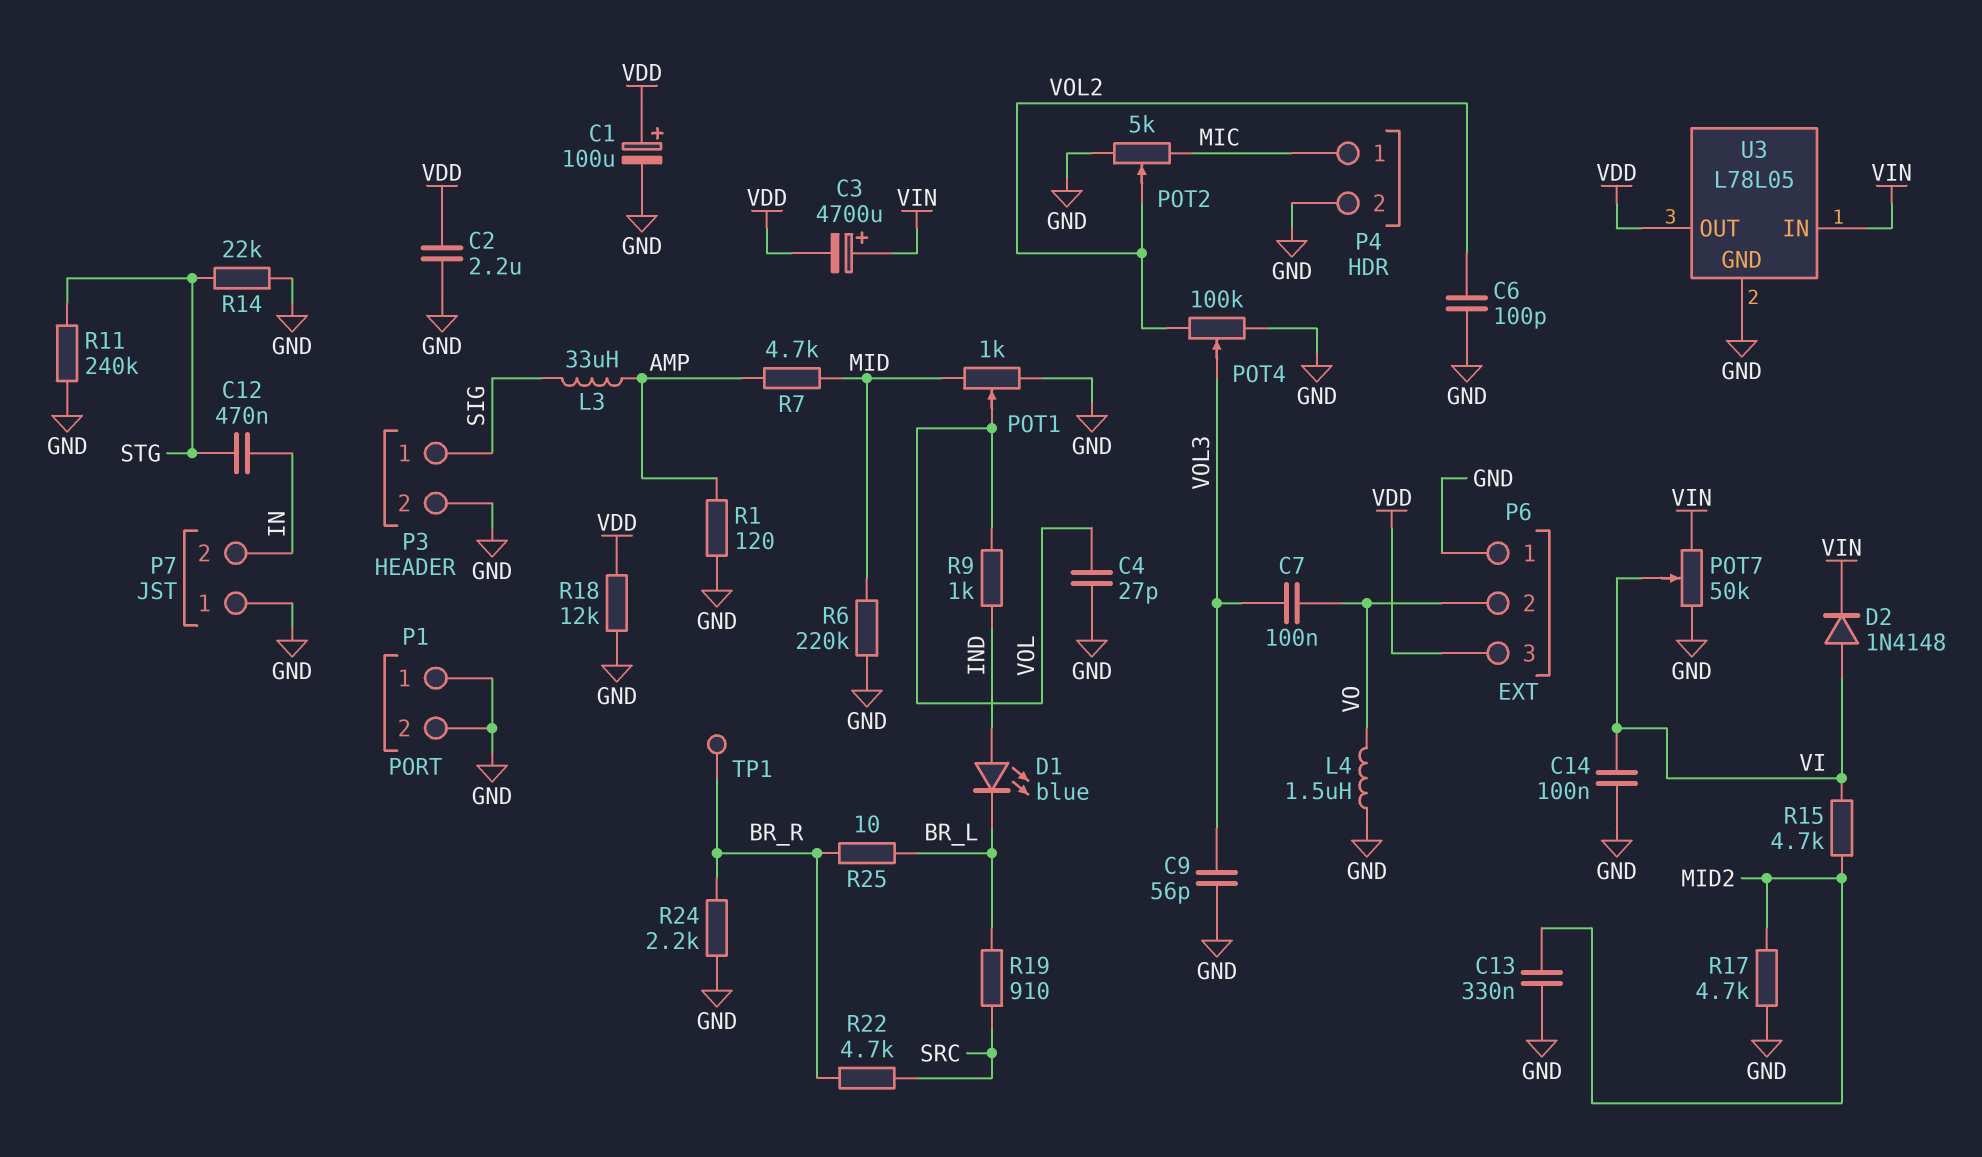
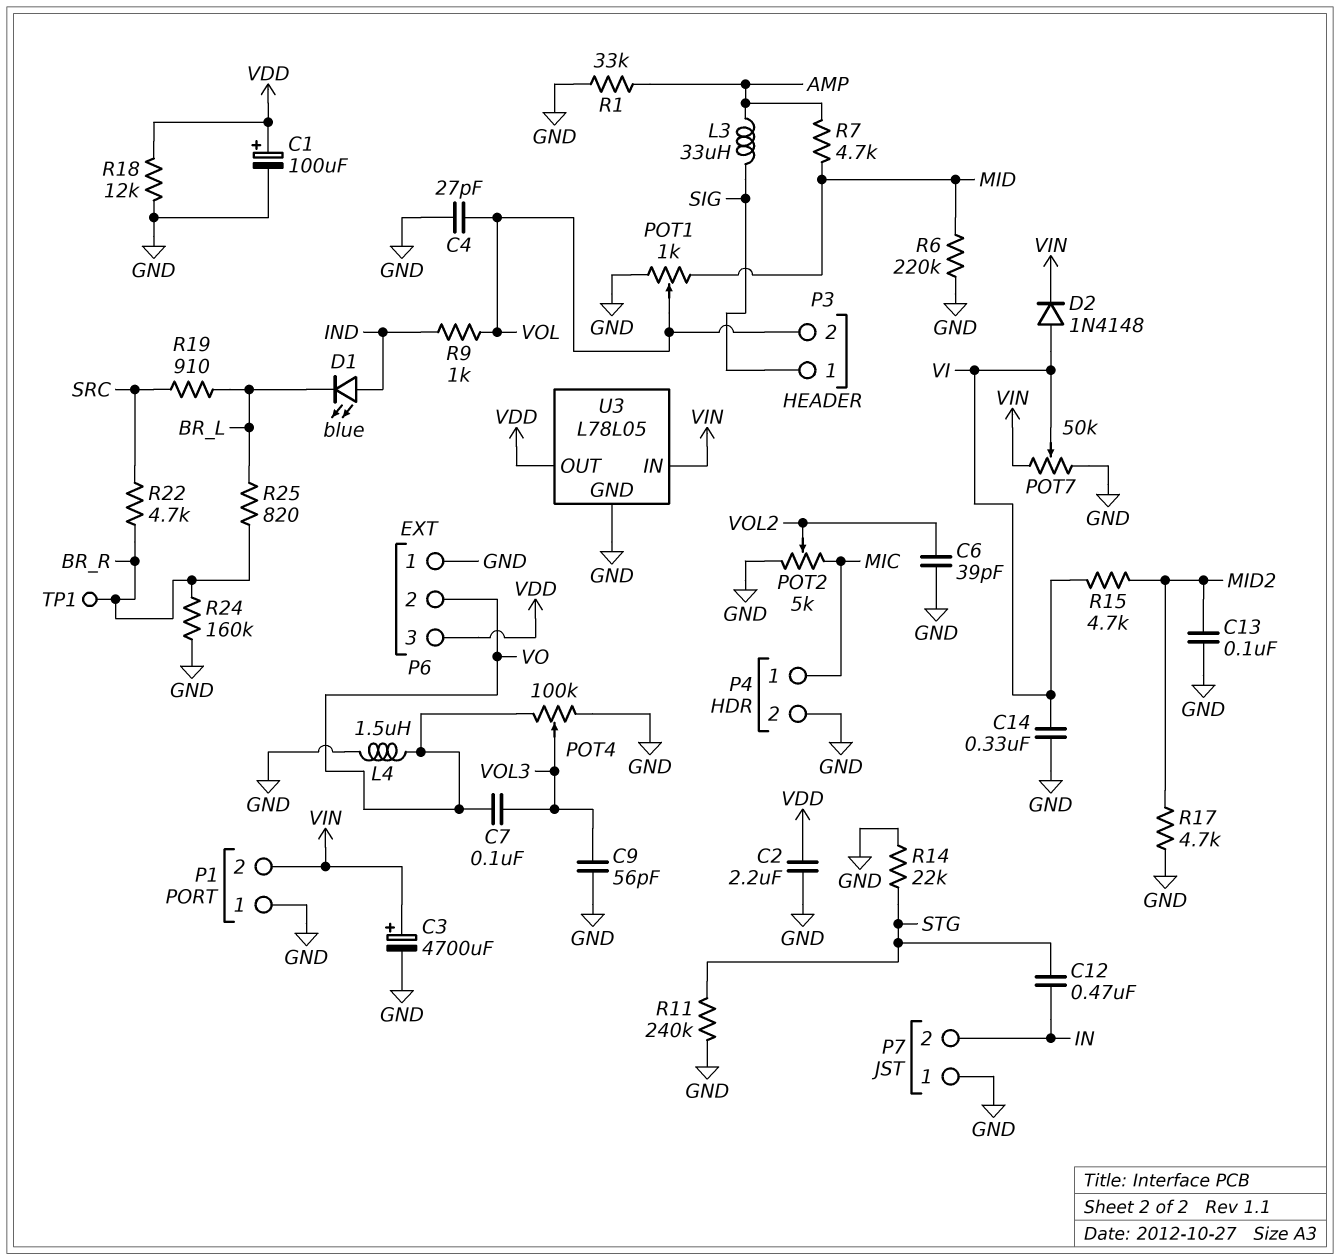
C3: 4700uF (plus VIN, minus VDD) -> 4700uF (plus VIN, minus GND)
C6: 100pF (GND, VOL2) -> 39pF (GND, VOL2)
C13: 330nF (GND, MID2) -> 100nF (GND, MID2)
C14: 100nF (GND, VI) -> 330nF (GND, VI)
P1 pin 2: GND -> VIN
P3 pin 2: GND -> VOL
POT4: 100k (GND, VOL2, wiper VOL3) -> 100k (GND, VO, wiper VOL3)
R1: 120 (AMP, GND) -> 33k (AMP, GND)
R24: 2.2k (BR_R, GND) -> 160k (BR_R, GND)
R25: 10 (BR_L, BR_R) -> 820 (BR_L, BR_R)

